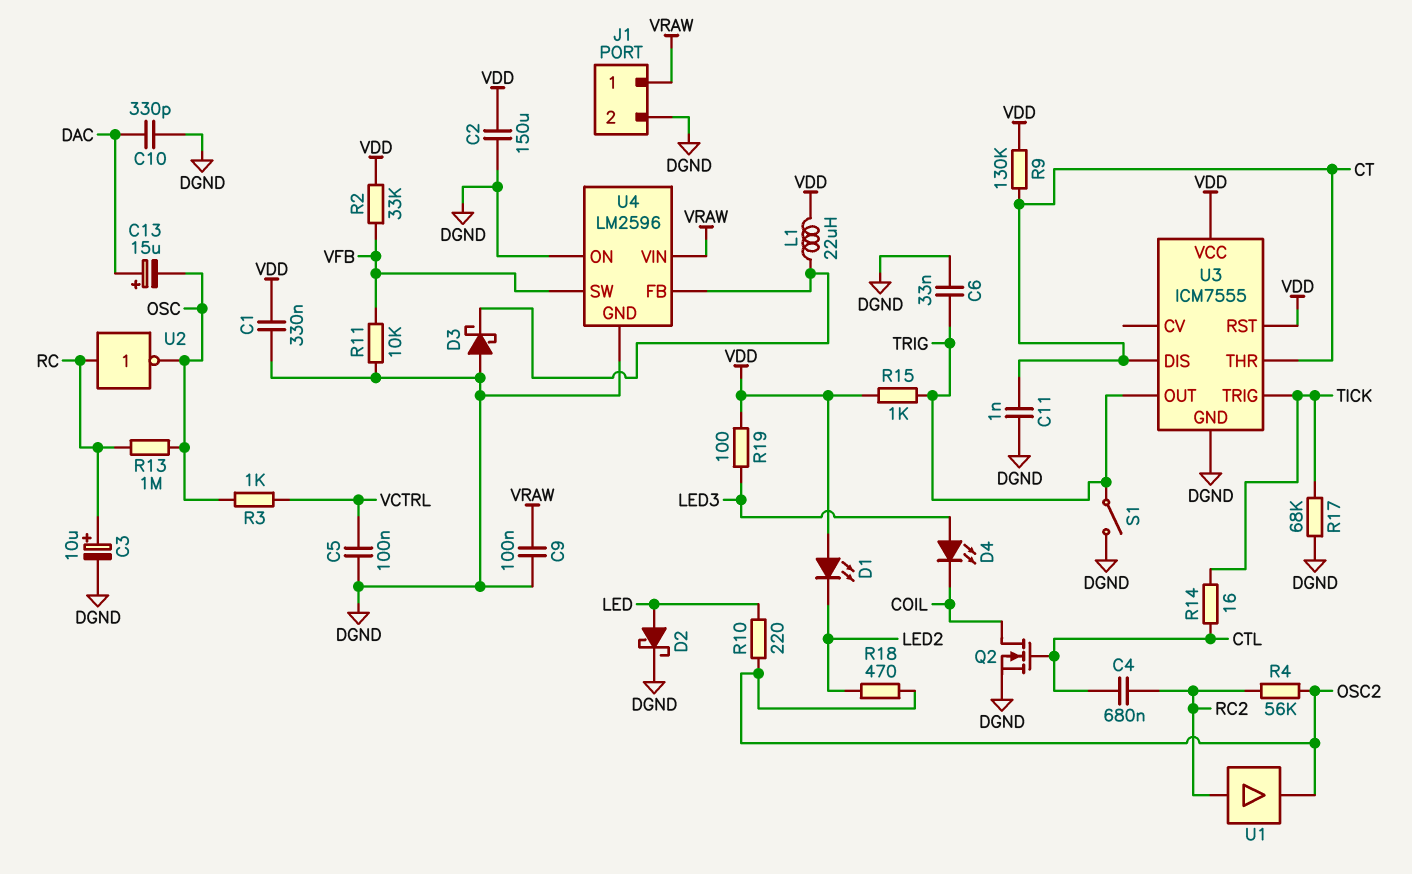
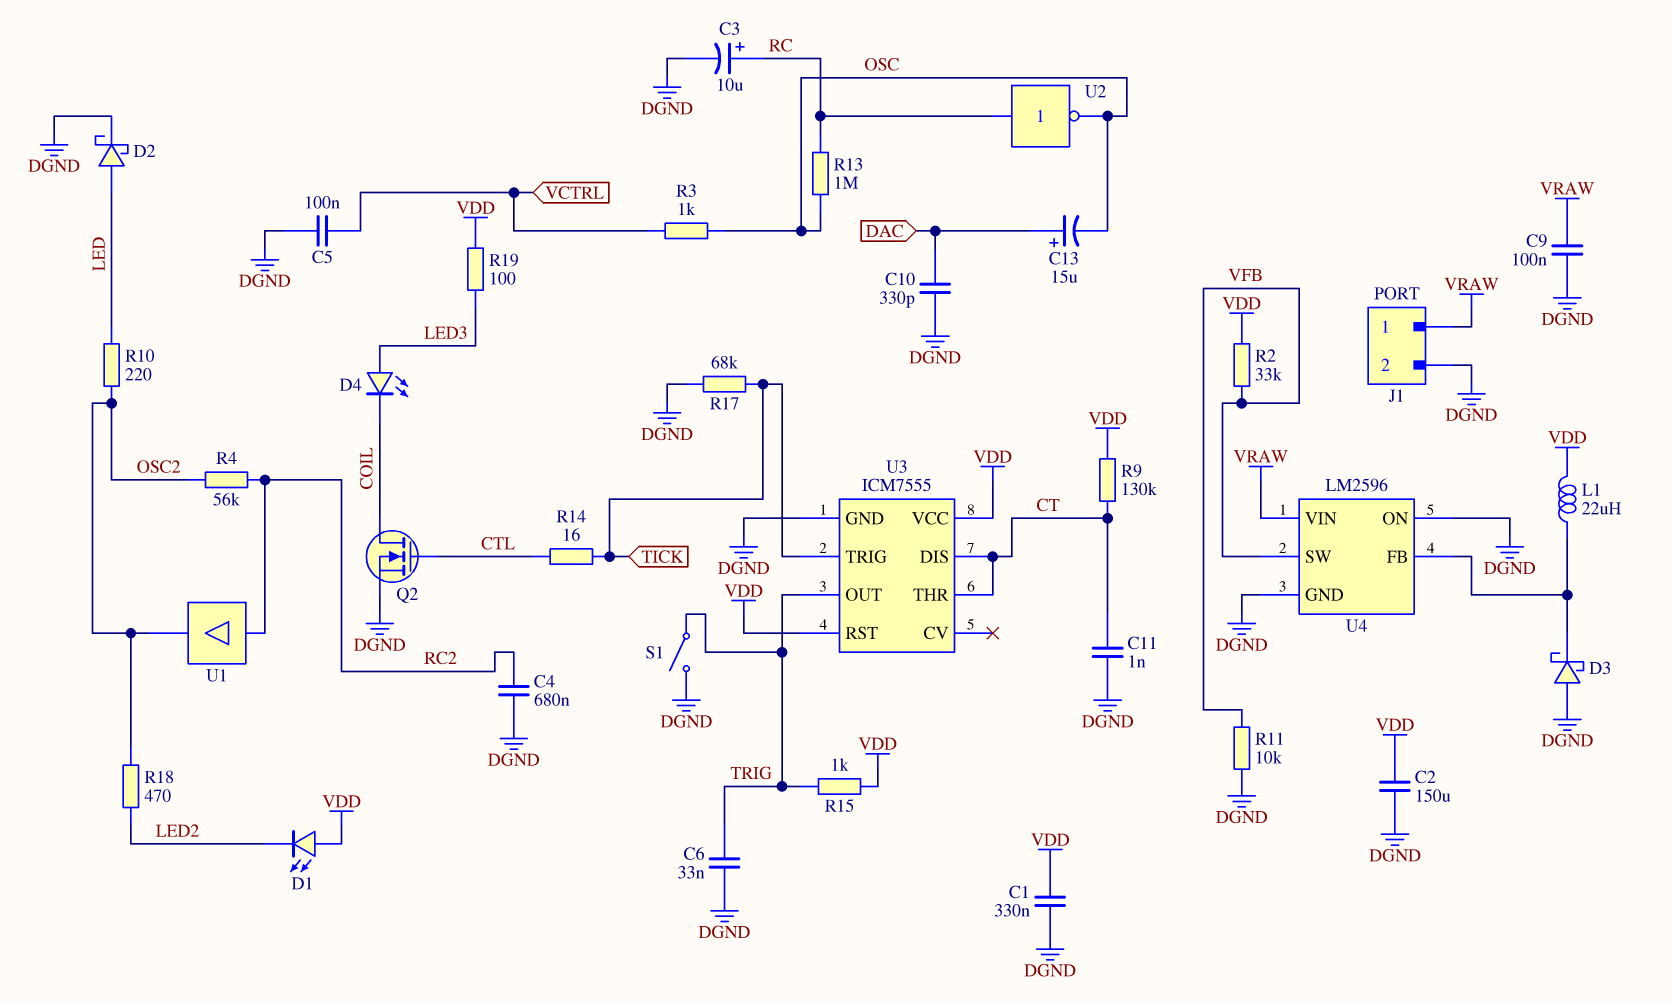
C4: 680nF (CTL, RC2) -> 680nF (DGND, RC2)

